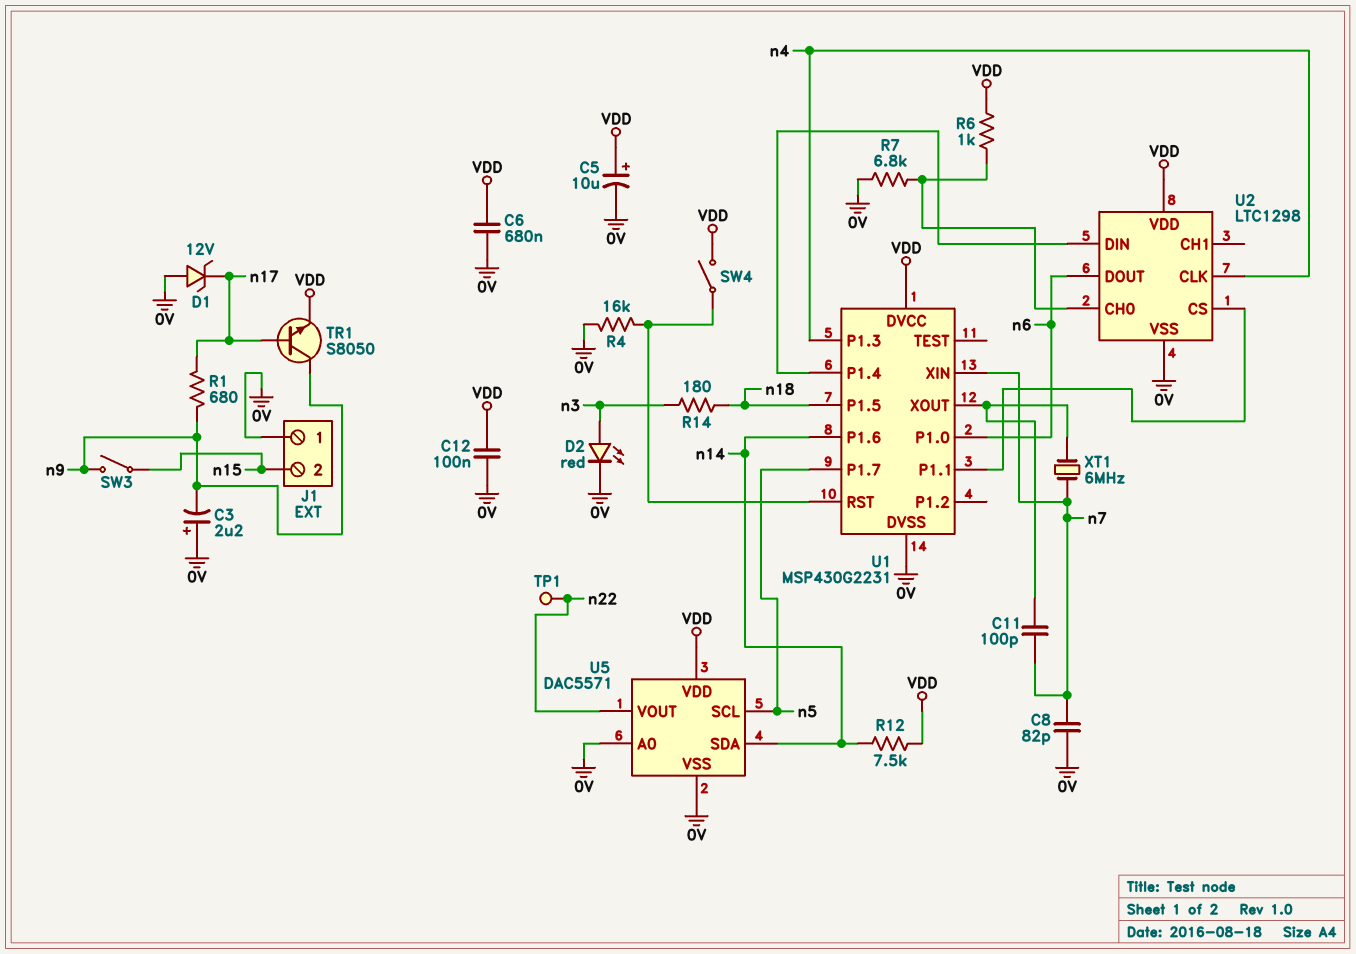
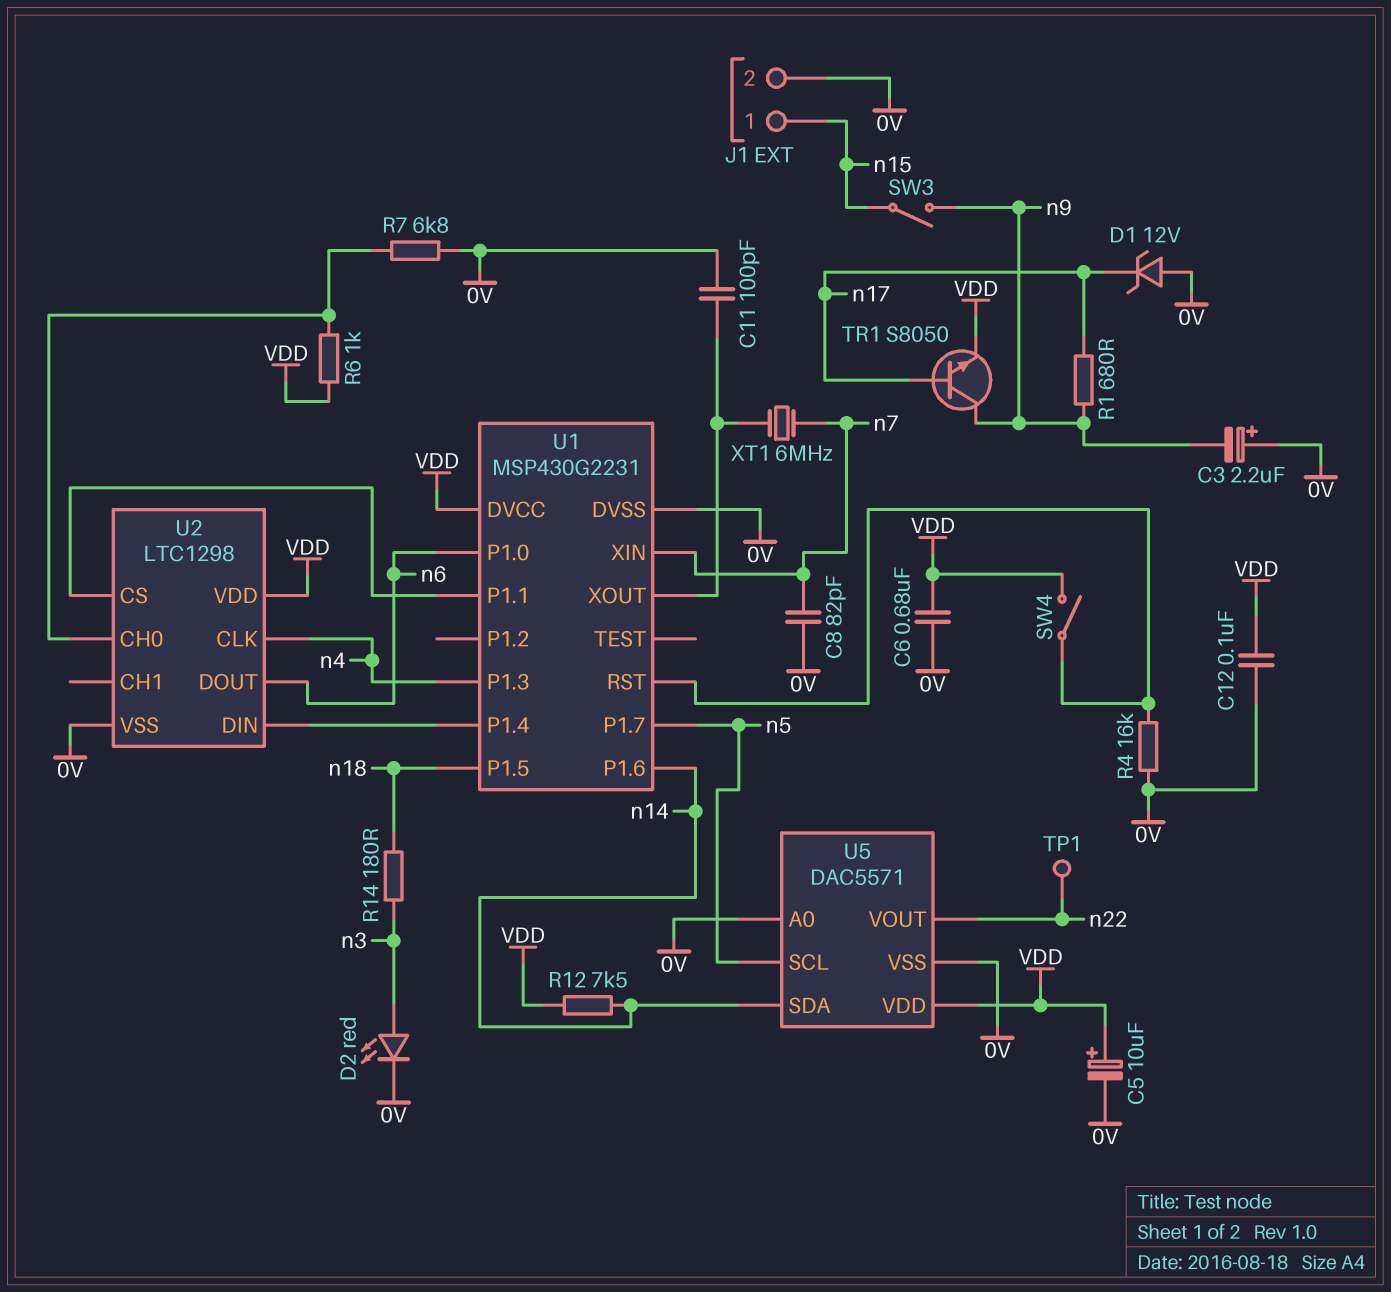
C11: 100pF (U1/XOUT, n7) -> 100pF (0V, U1/XOUT)
J1 pin 1: 0V -> n15
J1 pin 2: n15 -> 0V

